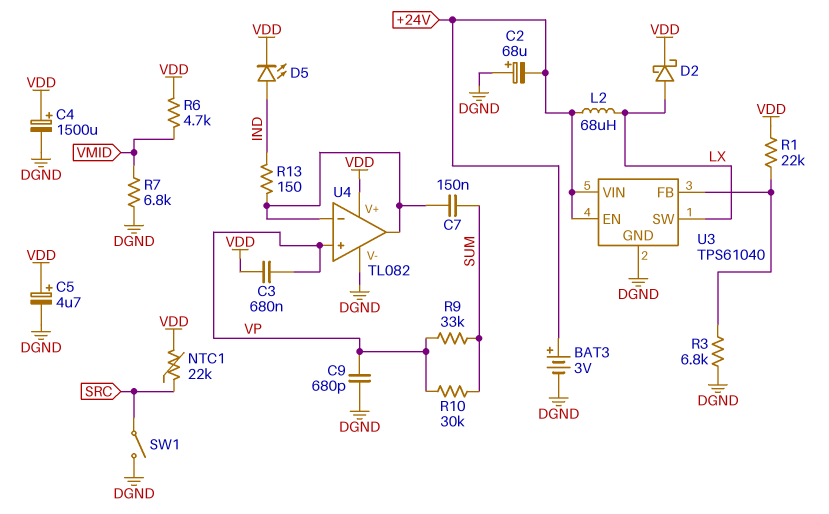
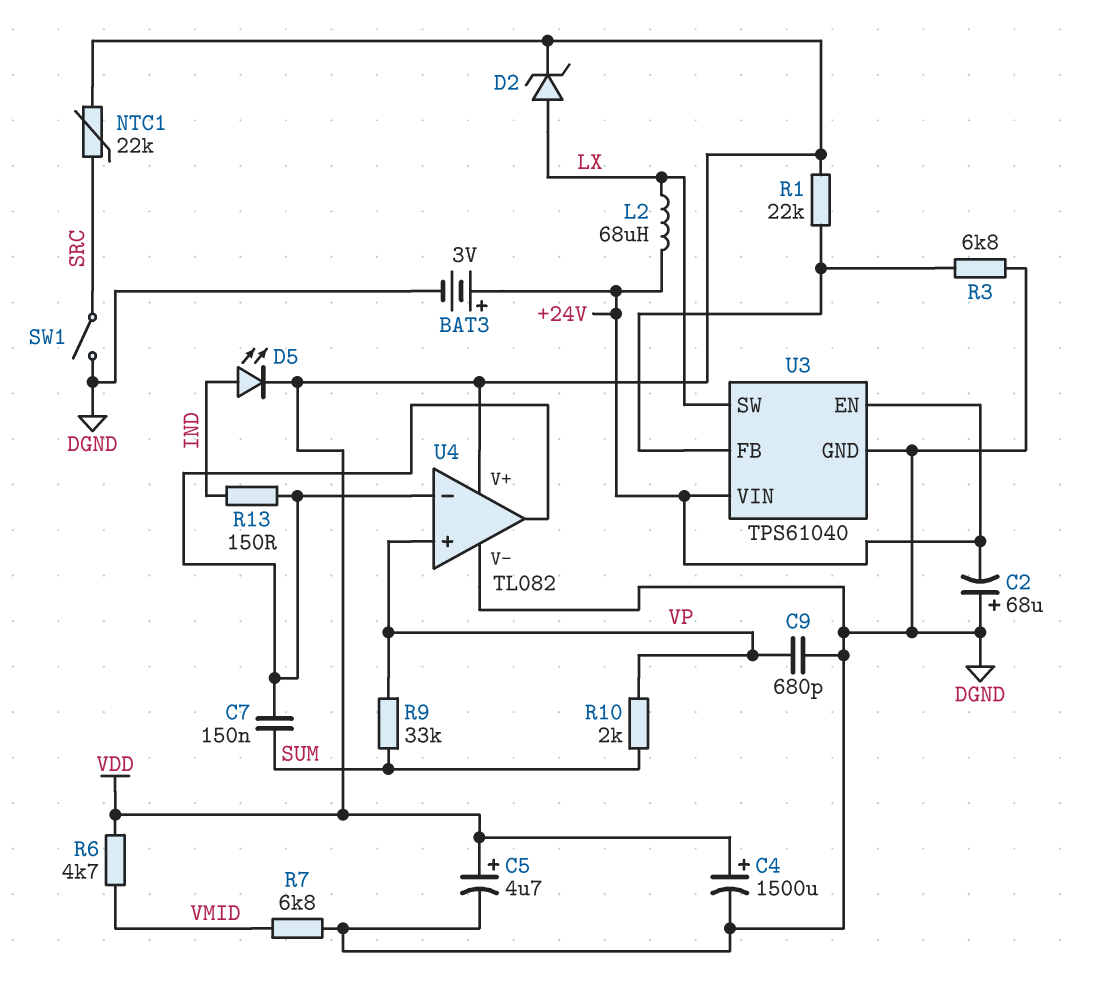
C3: 680nF (VDD, VP) -> none
D2: schottky (A LX, K VDD) -> zener (A LX, K VDD)
R10: 30k (SUM, VP) -> 2k (SUM, VP)

